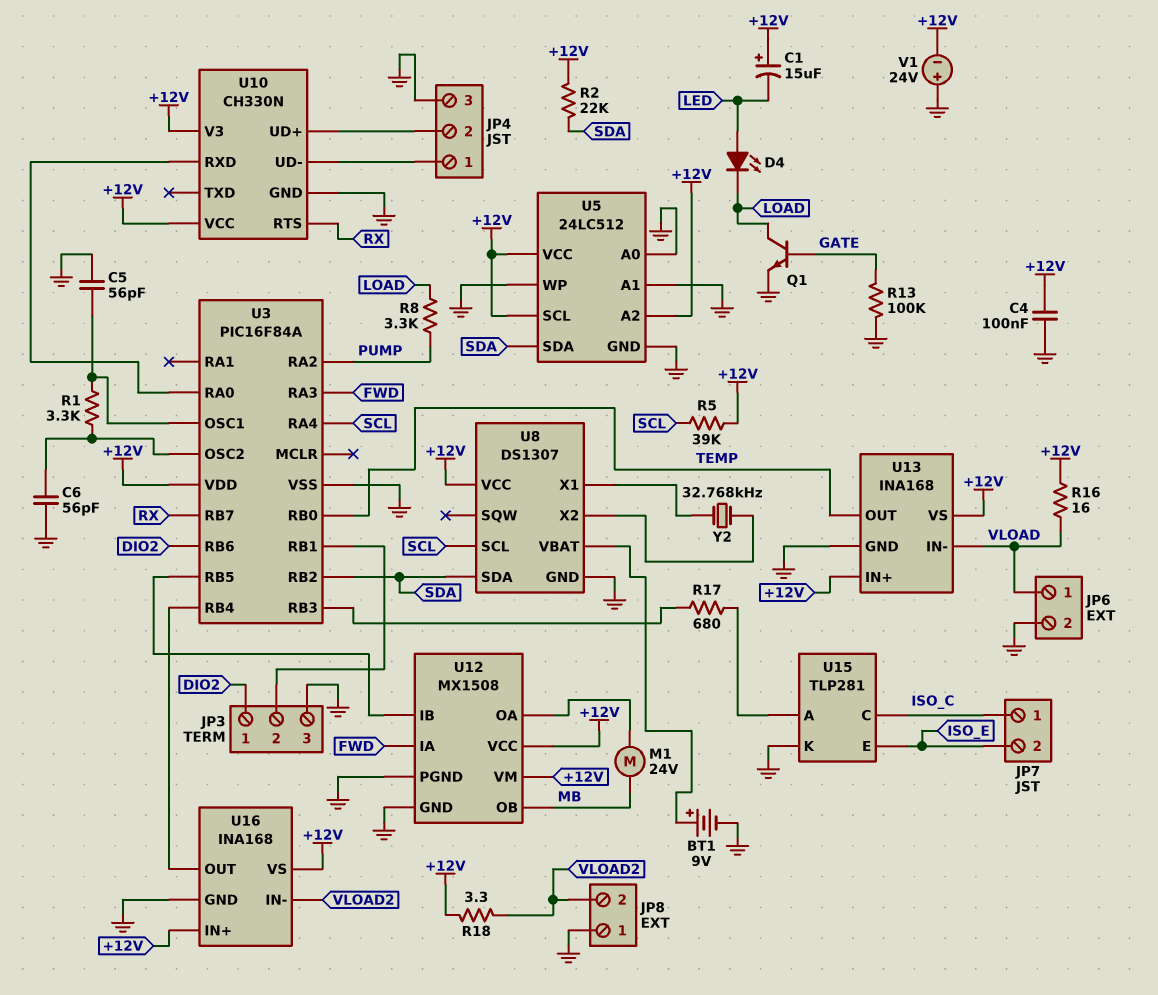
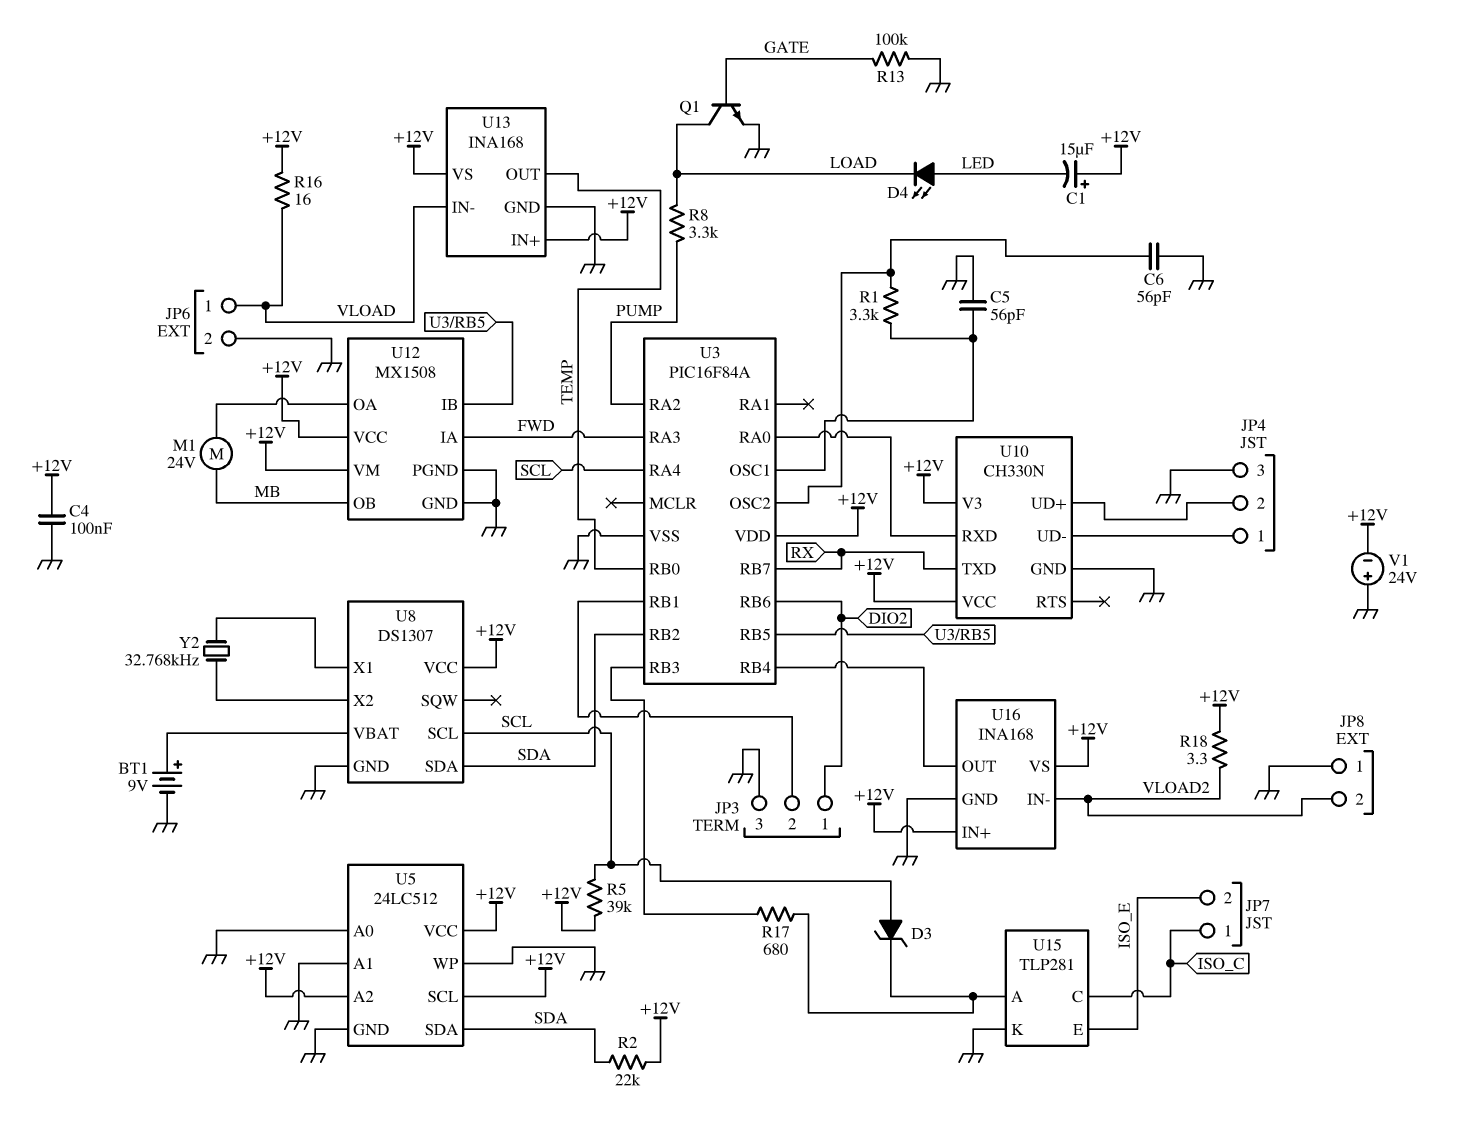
D3: none -> zener (A SCL, K U15/A)
U10 pin RTS: RX -> none
U10 pin TXD: none -> RX

